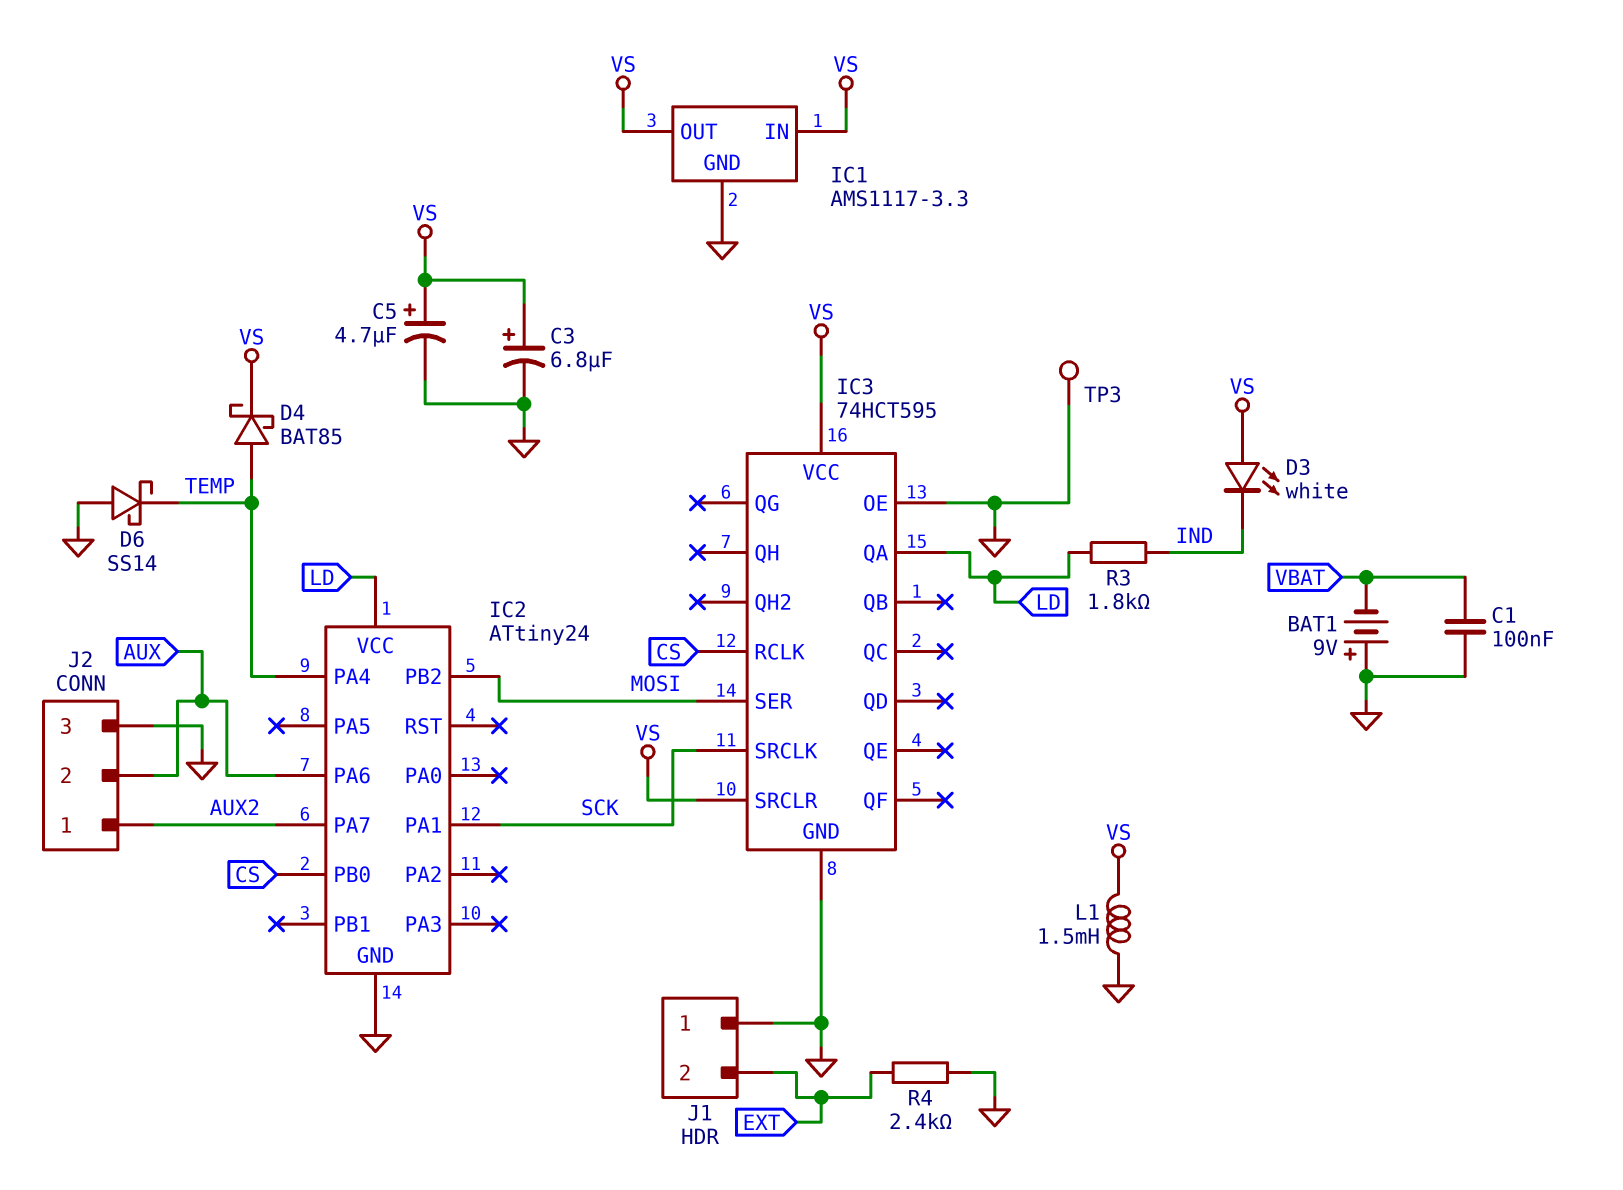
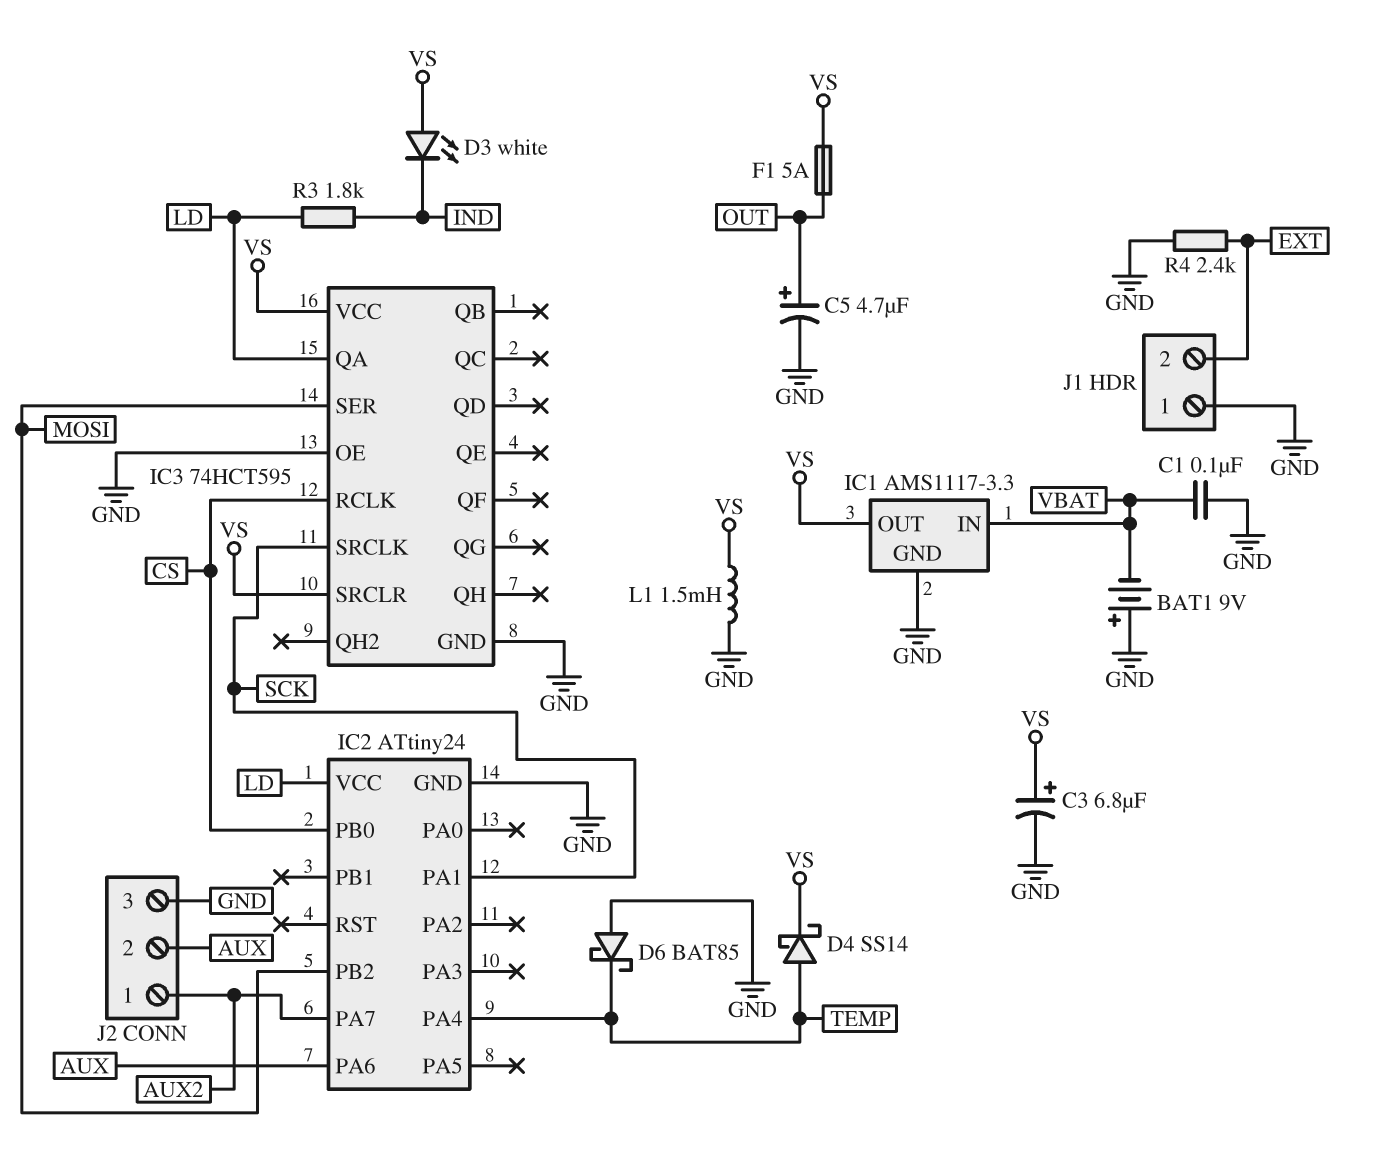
C5: 4.7uF (plus VS, minus GND) -> 4.7uF (plus OUT, minus GND)
D4: schottky BAT85 (A TEMP, K VS) -> schottky SS14 (A TEMP, K VS)
D6: schottky SS14 (A GND, K TEMP) -> schottky BAT85 (A GND, K TEMP)
F1: none -> 5A (OUT, VS)
IC1 pin IN: VS -> VBAT
TP3: test point (GND) -> none

